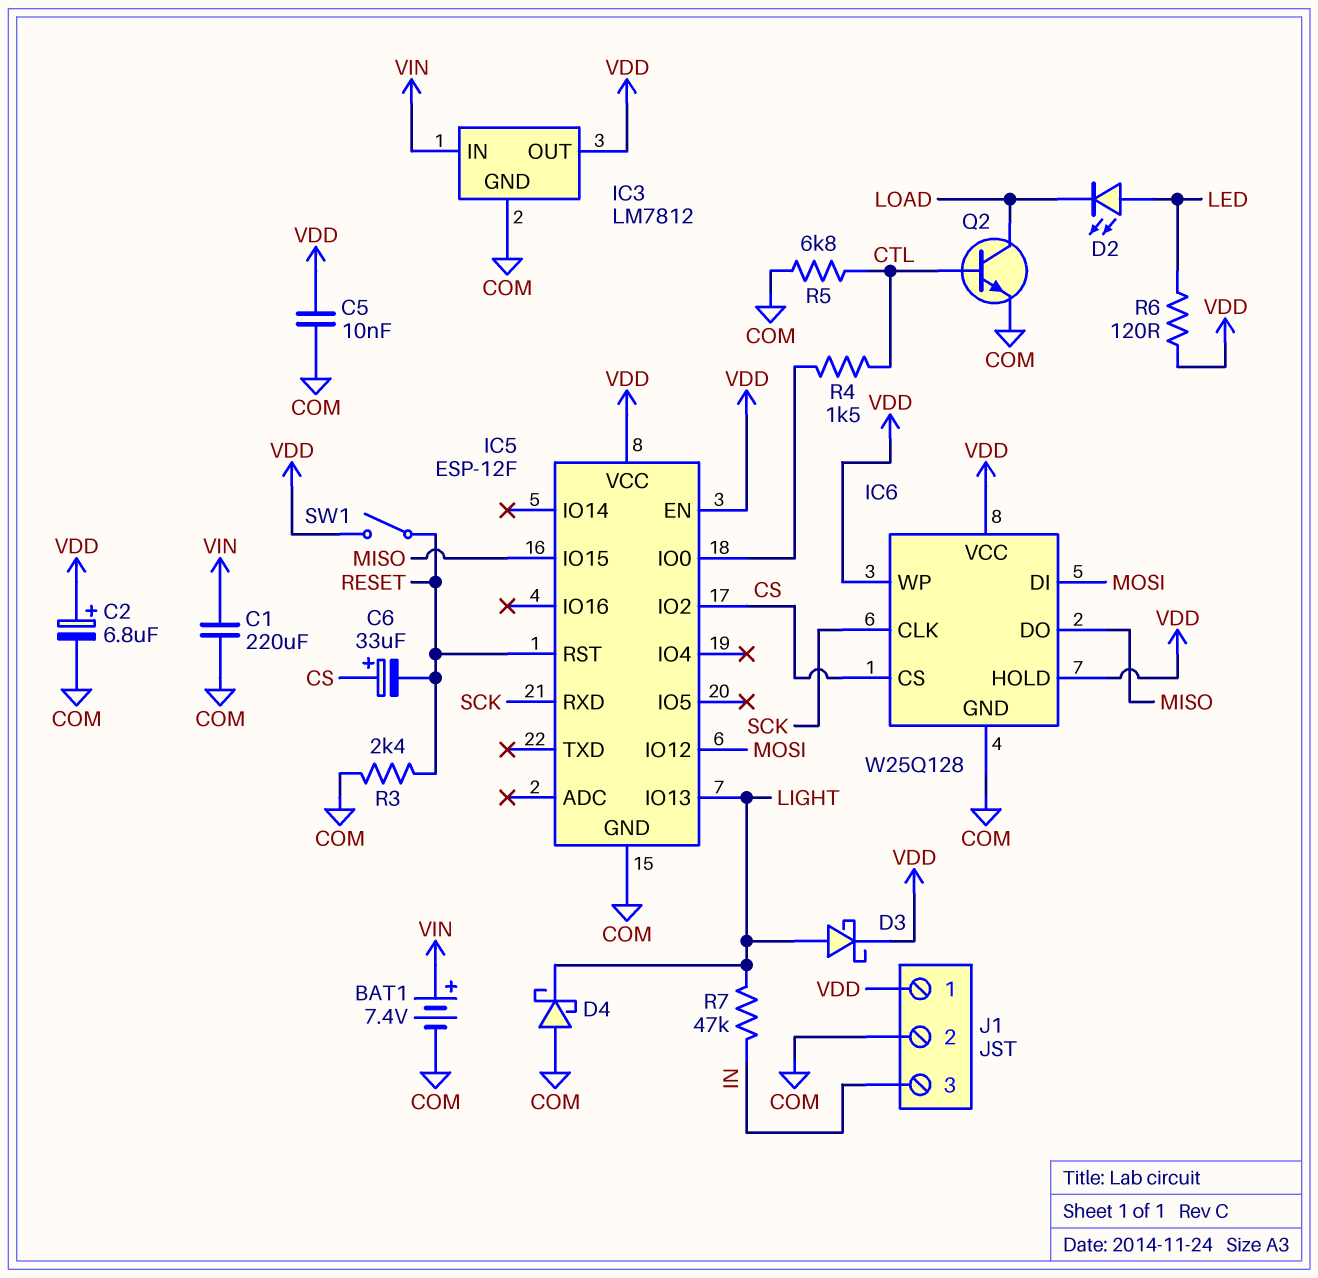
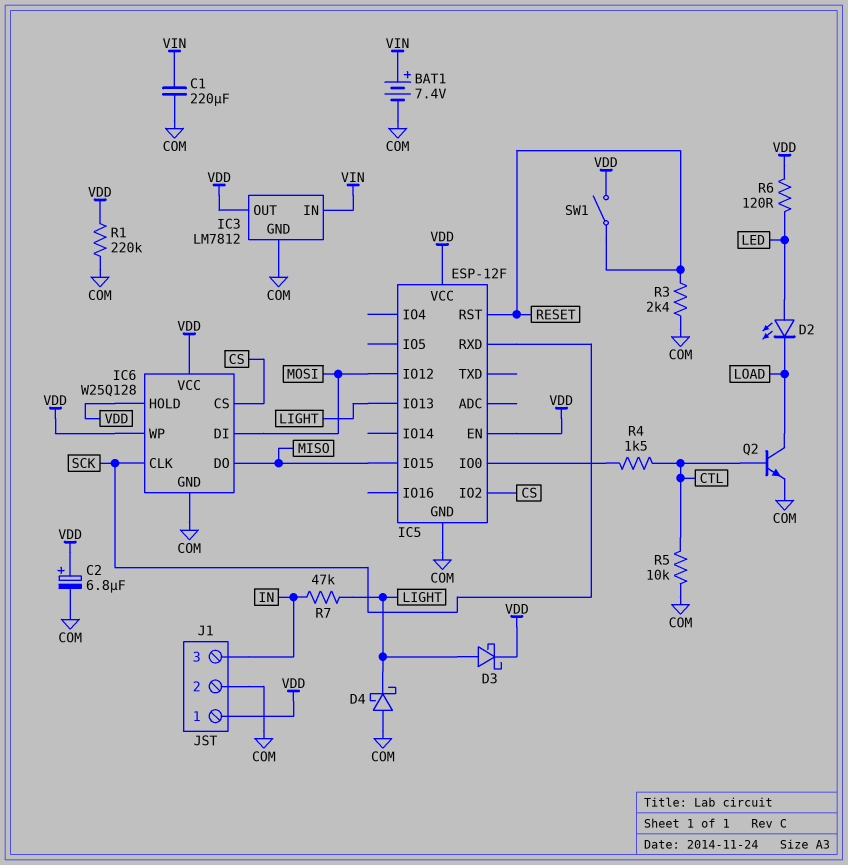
C5: 10nF (COM, VDD) -> none
C6: 33uF (plus CS, minus RESET) -> none
R1: none -> 220k (COM, VDD)
R5: 6.8k (COM, CTL) -> 10k (COM, CTL)

